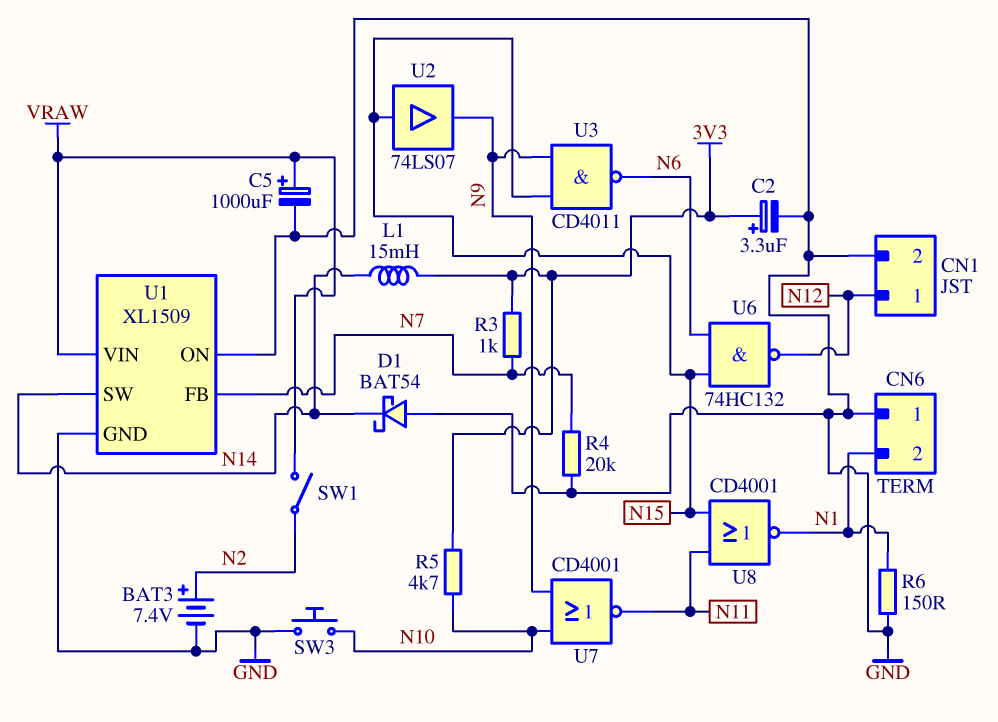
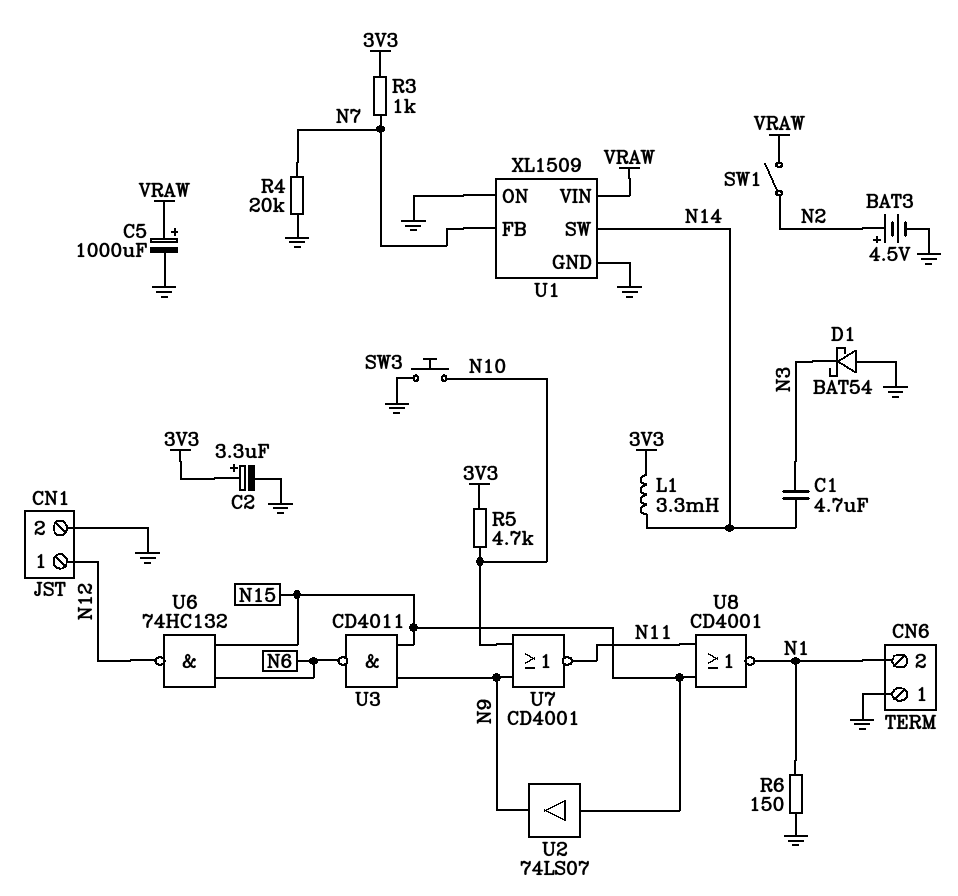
BAT3: 7.4V (plus N2, minus GND) -> 4.5V (plus N2, minus GND)
C1: none -> 4.7uF (N3, N14)
D1: schottky BAT54 (A GND, K N14) -> schottky BAT54 (A GND, K N3)
L1: 15mH (3V3, N14) -> 3.3mH (3V3, N14)

